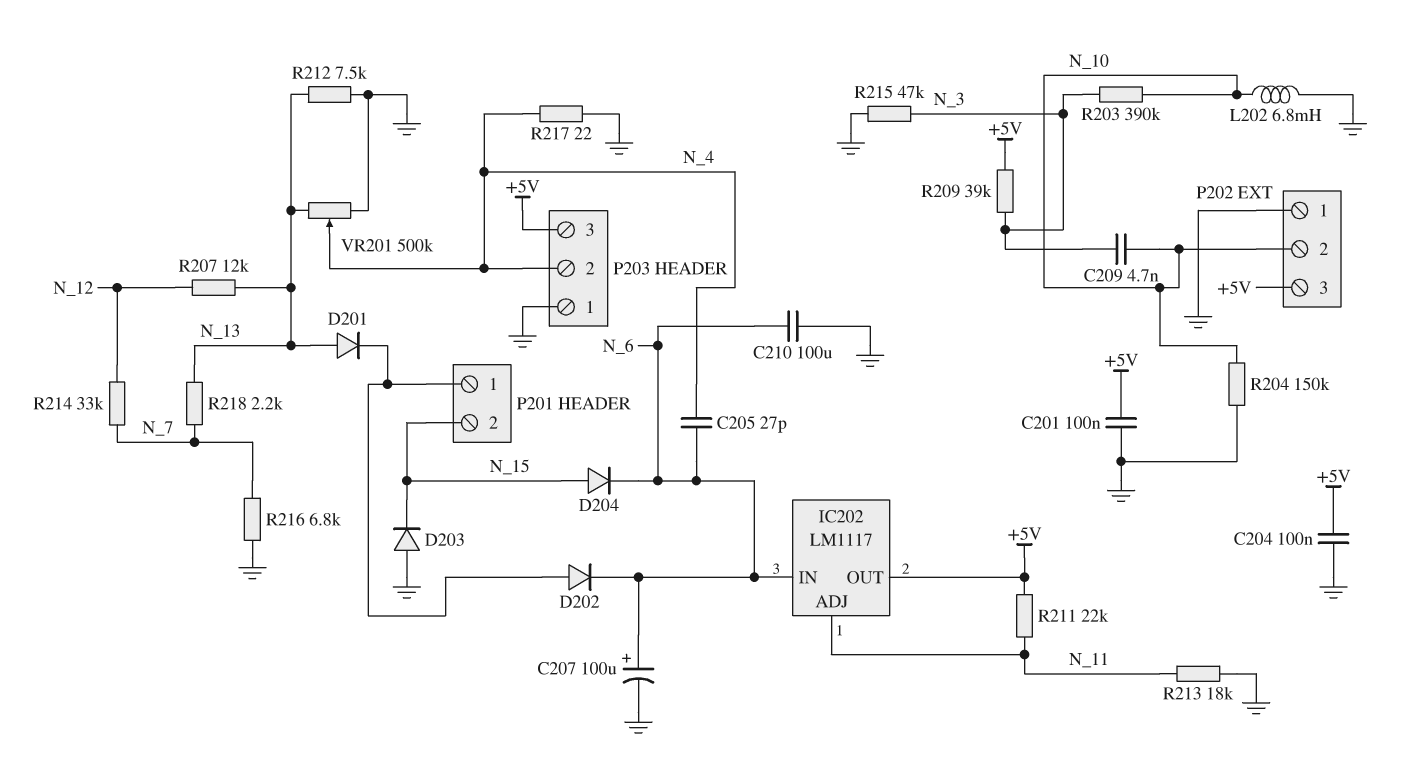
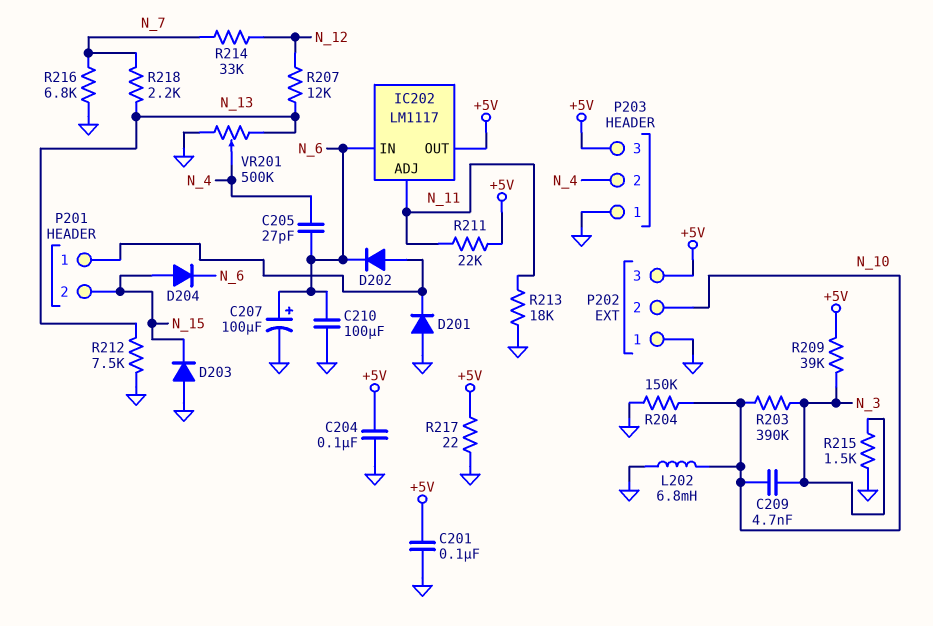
D201: diode (A N_13, K P201/1) -> diode (A GND, K P201/1)
R215: 47k (GND, N_3) -> 1.5k (GND, N_3)
R217: 22 (GND, N_4) -> 22 (+5V, GND)

